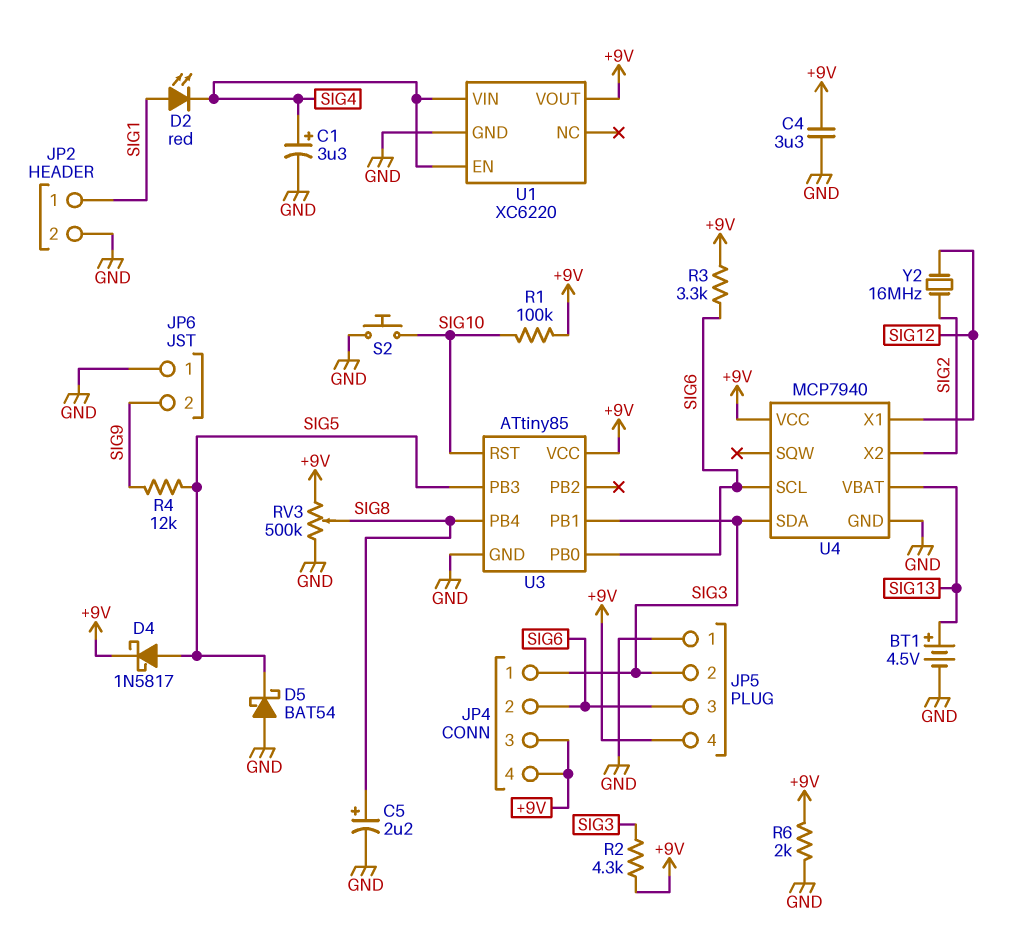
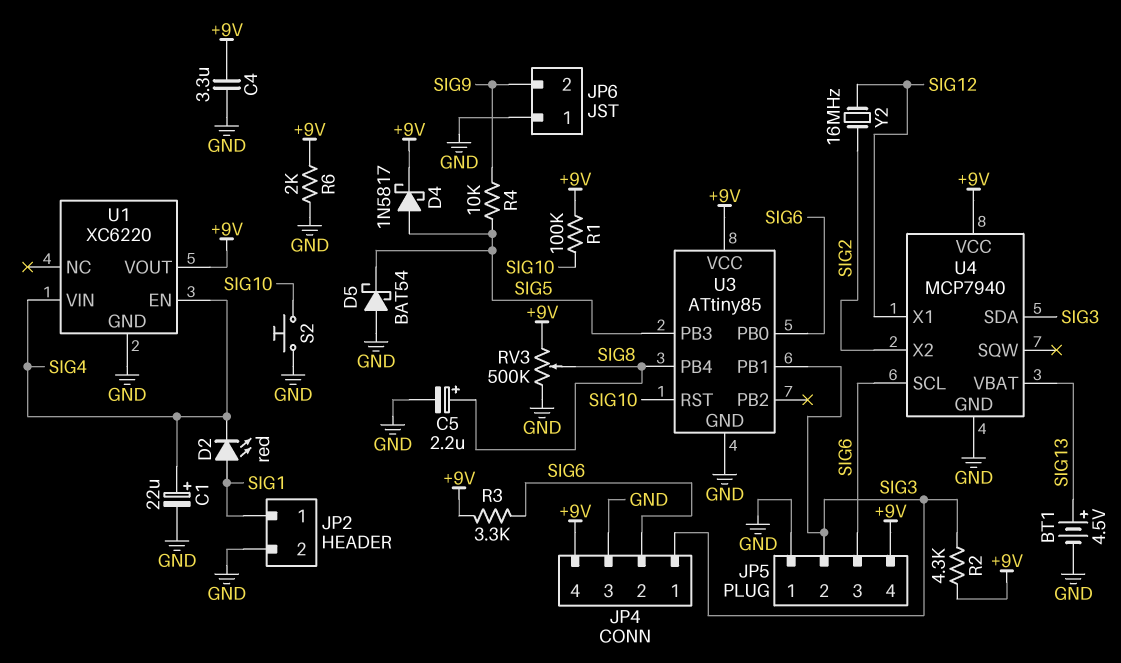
C1: 3.3uF (plus SIG4, minus GND) -> 22uF (plus SIG4, minus GND)
JP4 pin 3: +9V -> GND
R4: 12k (SIG5, SIG9) -> 10k (SIG5, SIG9)

